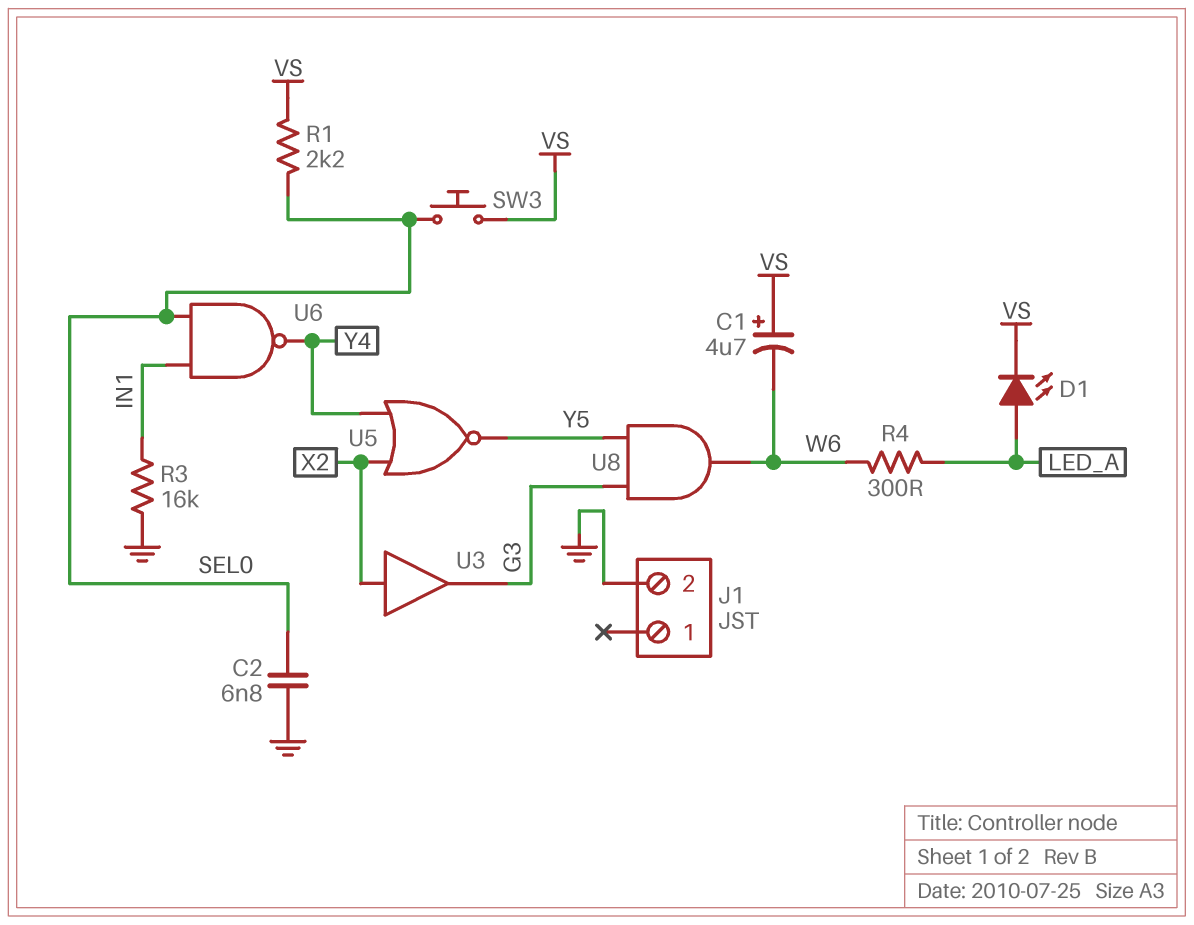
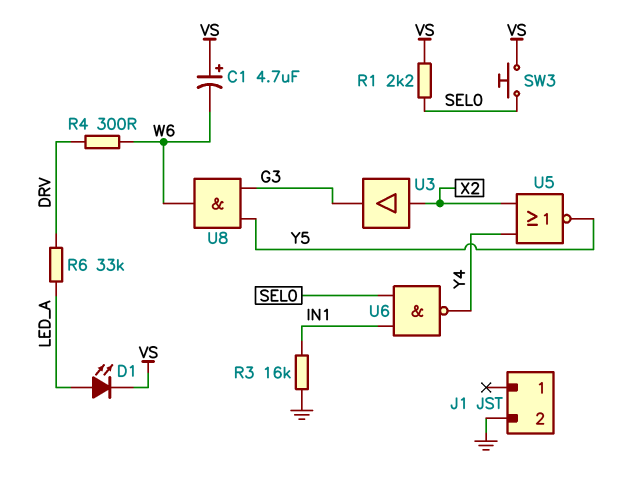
C2: 6.8nF (GND, SEL0) -> none
R4: 300 (LED_A, W6) -> 300 (DRV, W6)
R6: none -> 33k (DRV, LED_A)

